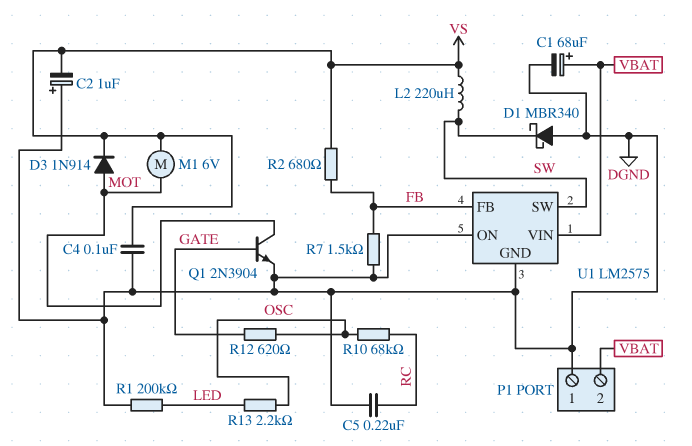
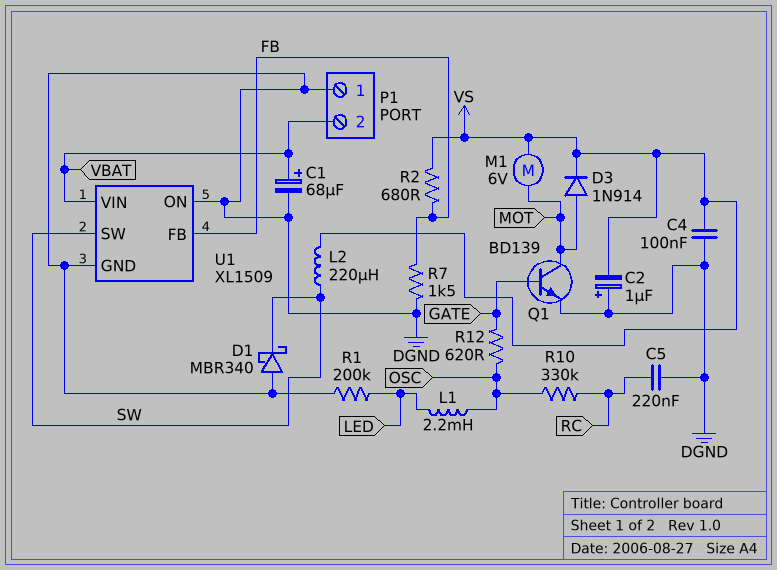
L1: none -> 2.2mH (LED, OSC)
Q1: NPN 2N3904 (B GATE, C MOT, E DGND) -> NPN BD139 (B GATE, C MOT, E DGND)
R10: 68k (OSC, RC) -> 330k (OSC, RC)
R13: 2.2k (LED, OSC) -> none
U1: LM2575 -> XL1509

